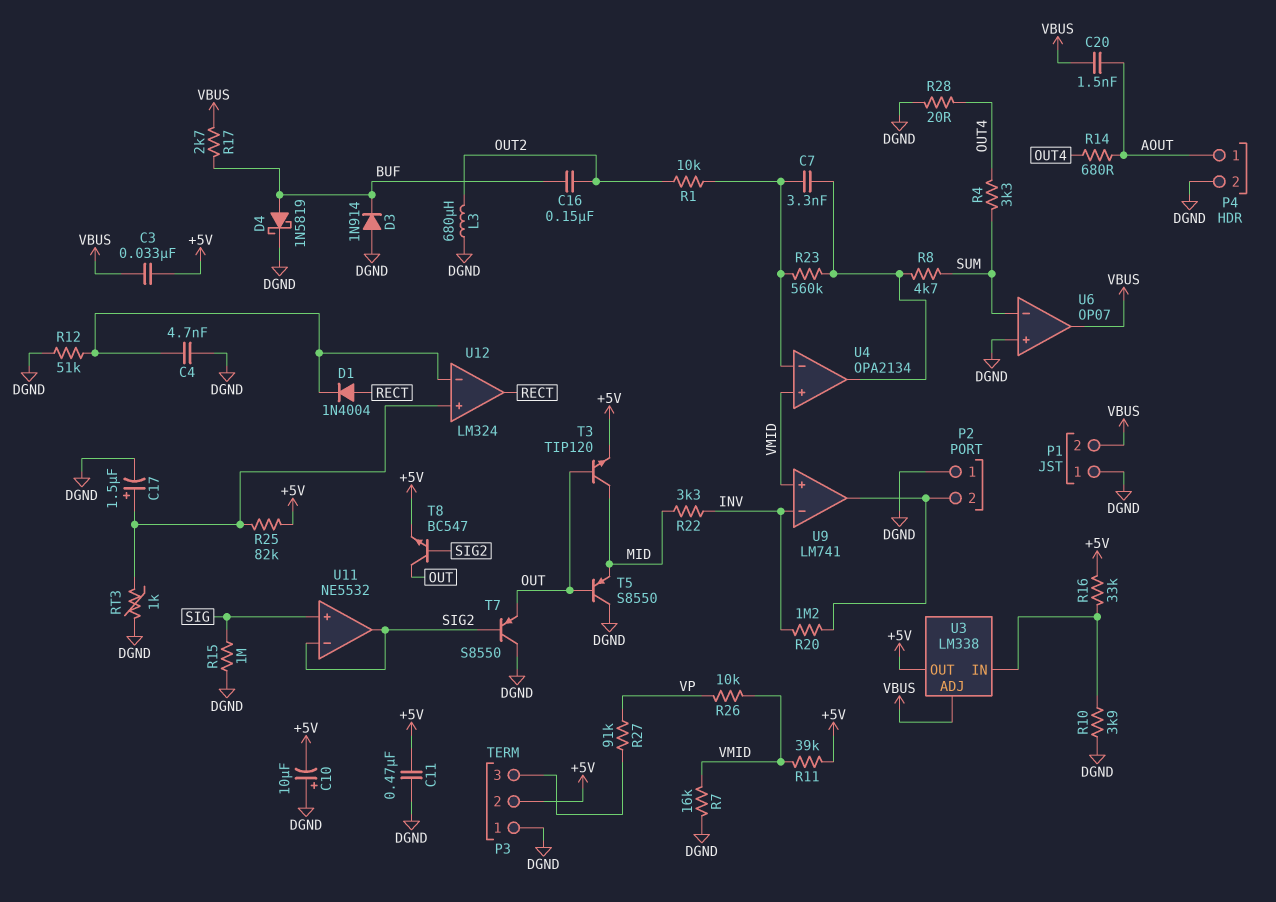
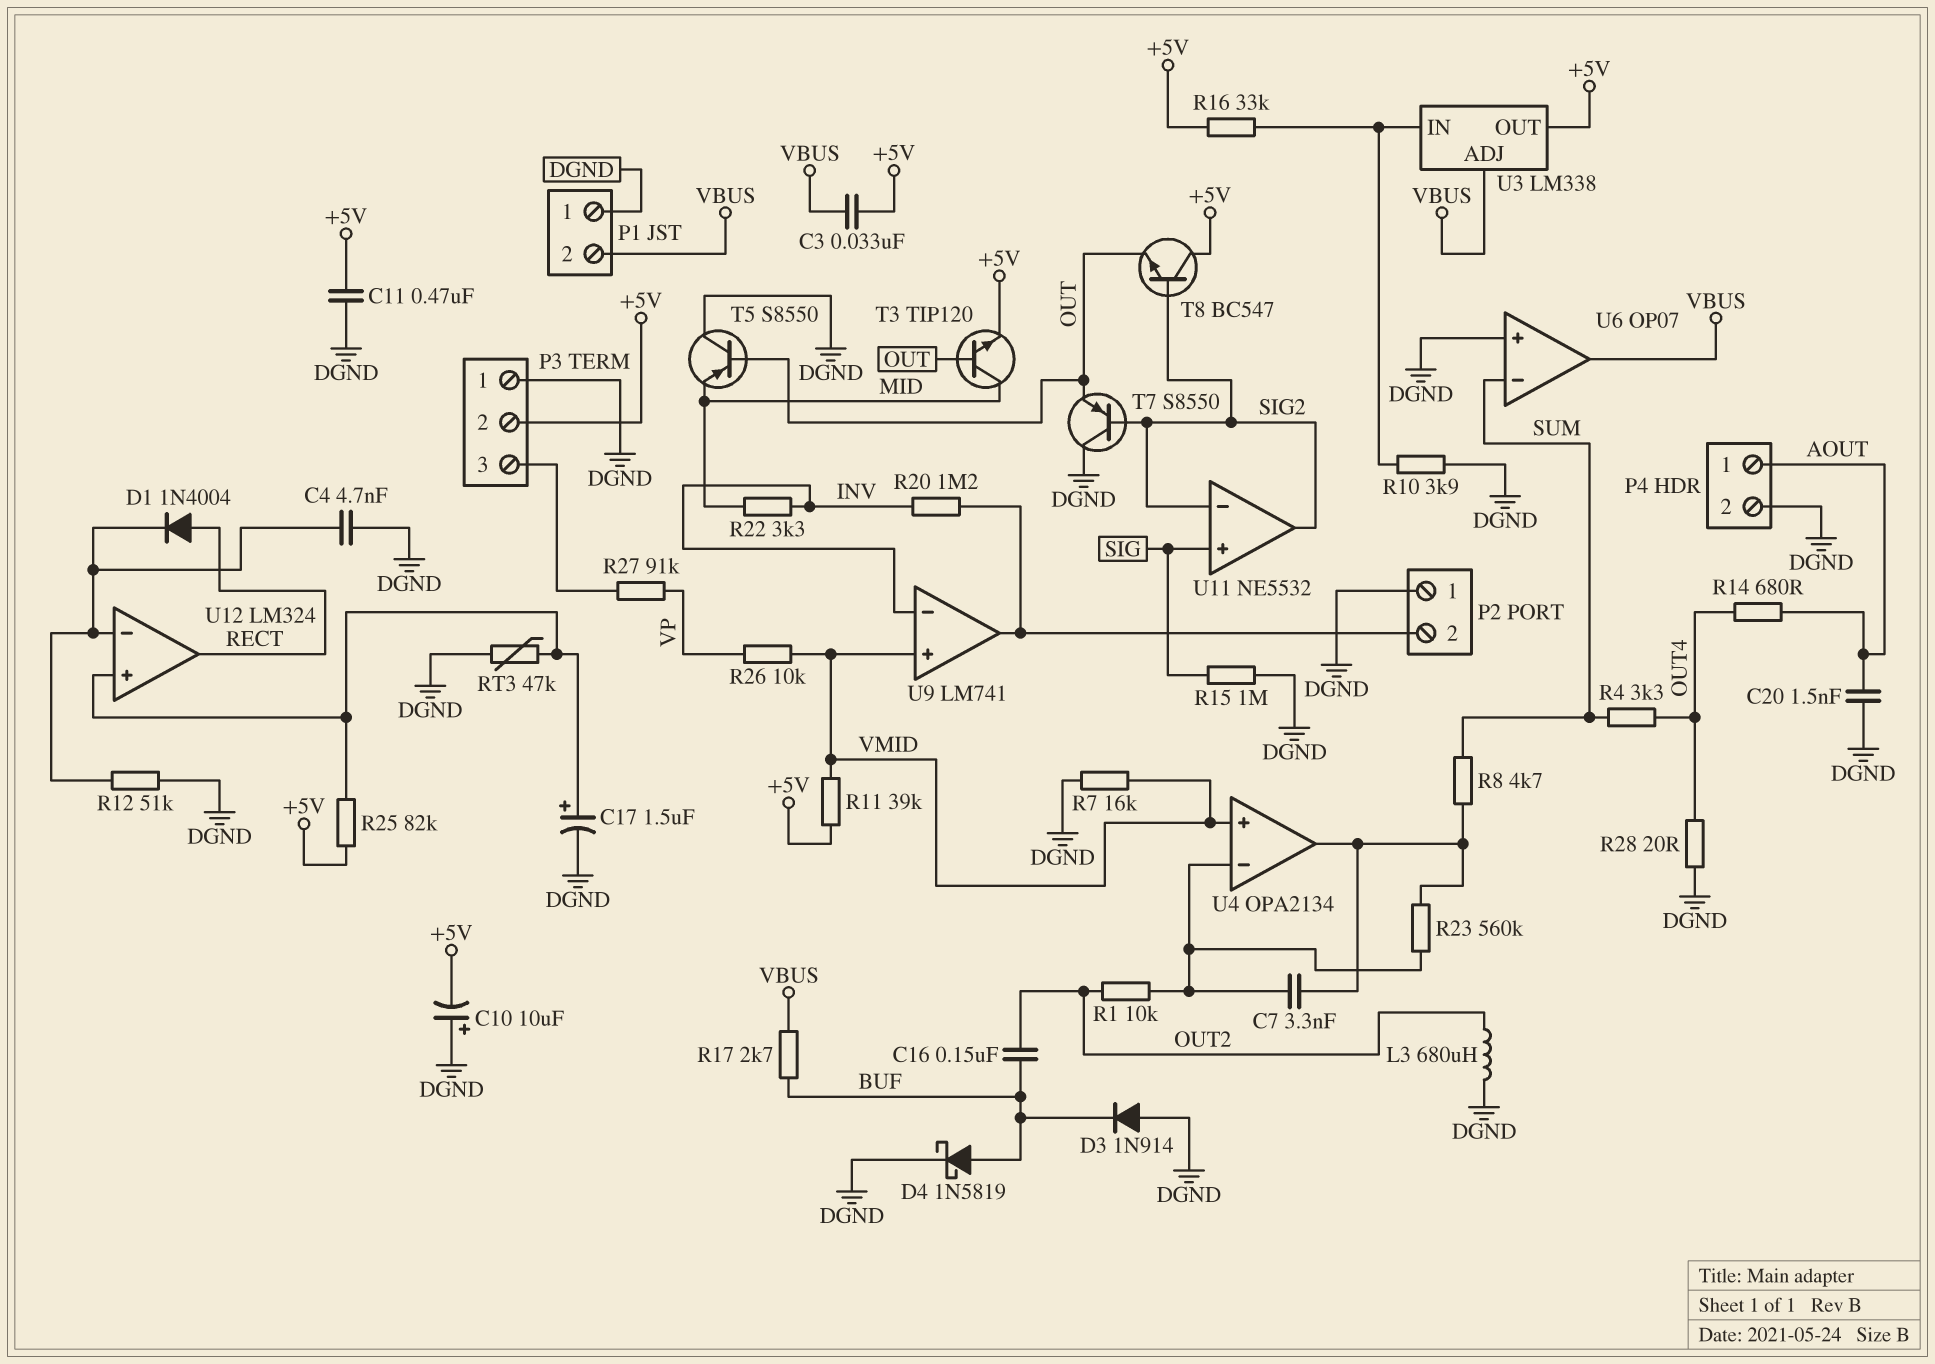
C20: 1.5nF (AOUT, VBUS) -> 1.5nF (AOUT, DGND)
RT3: 1k (DGND, U12/in+) -> 47k (DGND, U12/in+)
T8: NPN BC547 (B SIG2, C OUT, E +5V) -> NPN BC547 (B SIG2, C +5V, E OUT)

